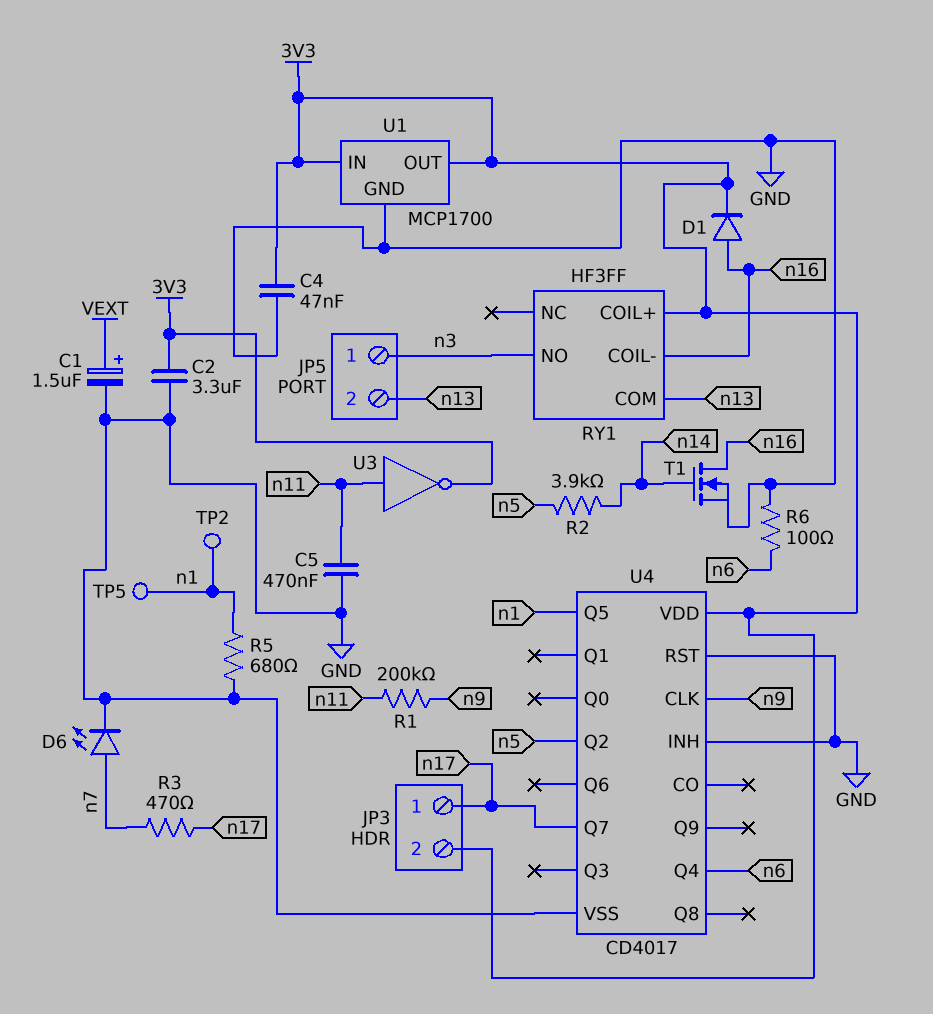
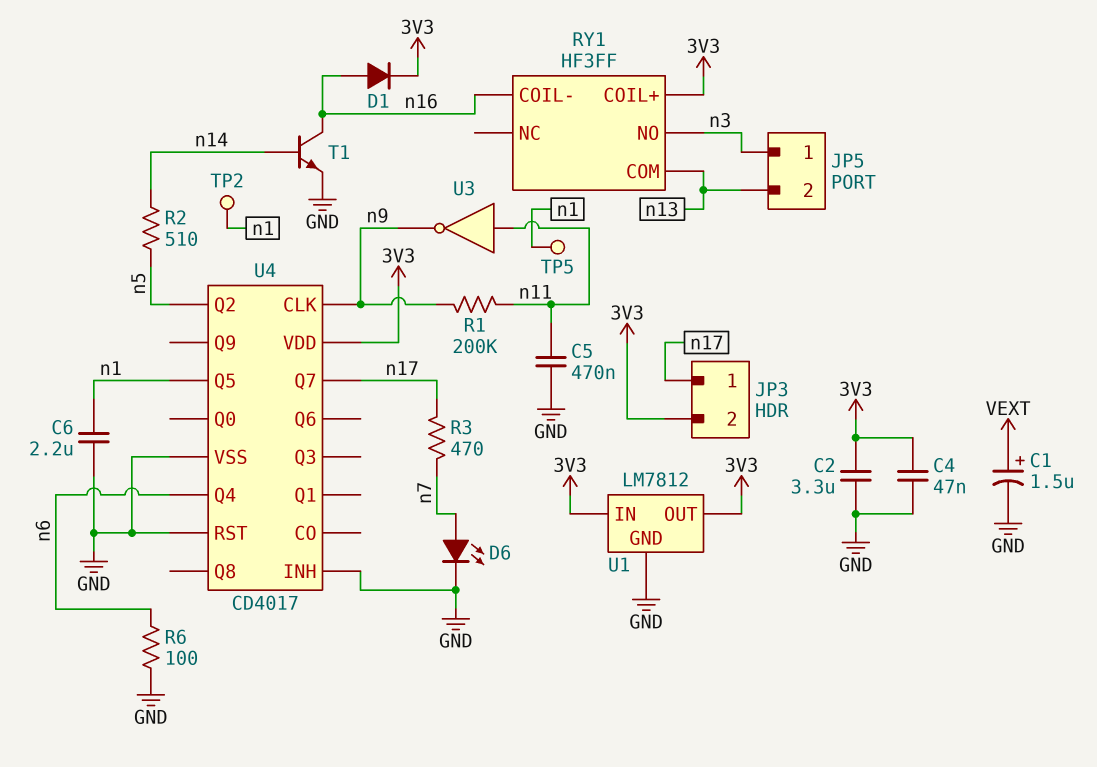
C6: none -> 2.2uF (GND, n1)
R2: 3.9k (n5, n14) -> 510 (n5, n14)
R5: 680 (GND, n1) -> none
T1: NMOS (G n14, D n16, S GND) -> NPN (B n14, C n16, E GND)
U1: MCP1700 -> LM7812
U3: NOT (in n11, out 3V3) -> NOT (in n11, out n9)

